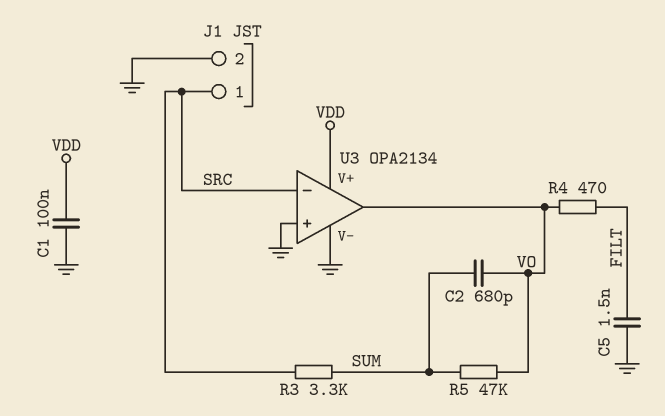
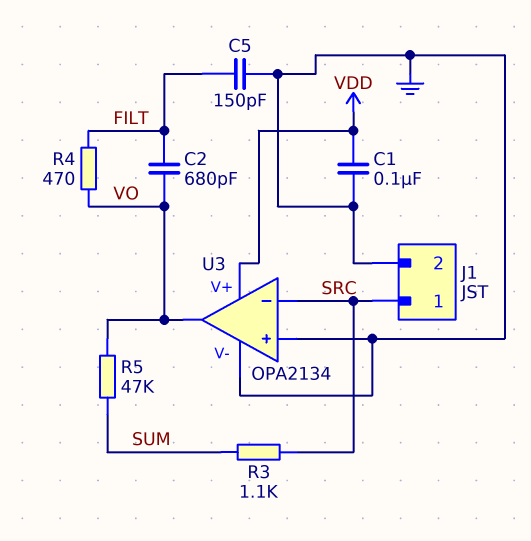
C2: 680pF (SUM, VO) -> 680pF (FILT, VO)
C5: 1.5nF (FILT, GND) -> 150pF (FILT, GND)
R3: 3.3k (SRC, SUM) -> 1.1k (SRC, SUM)

